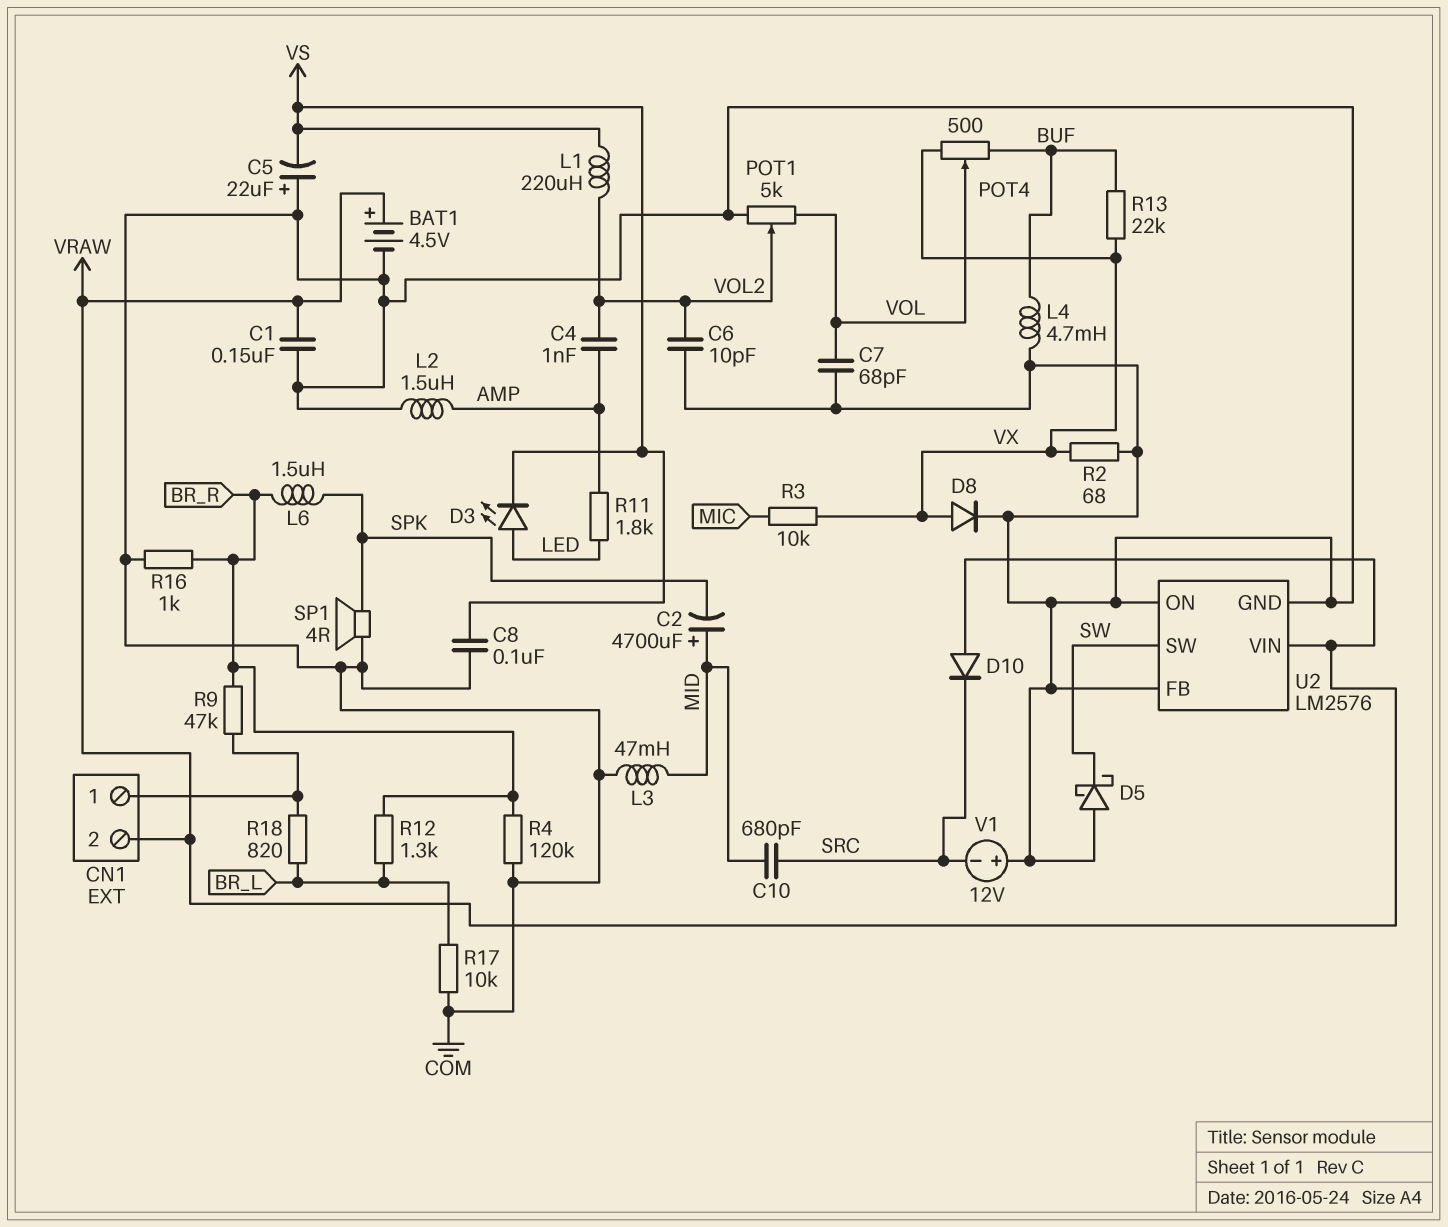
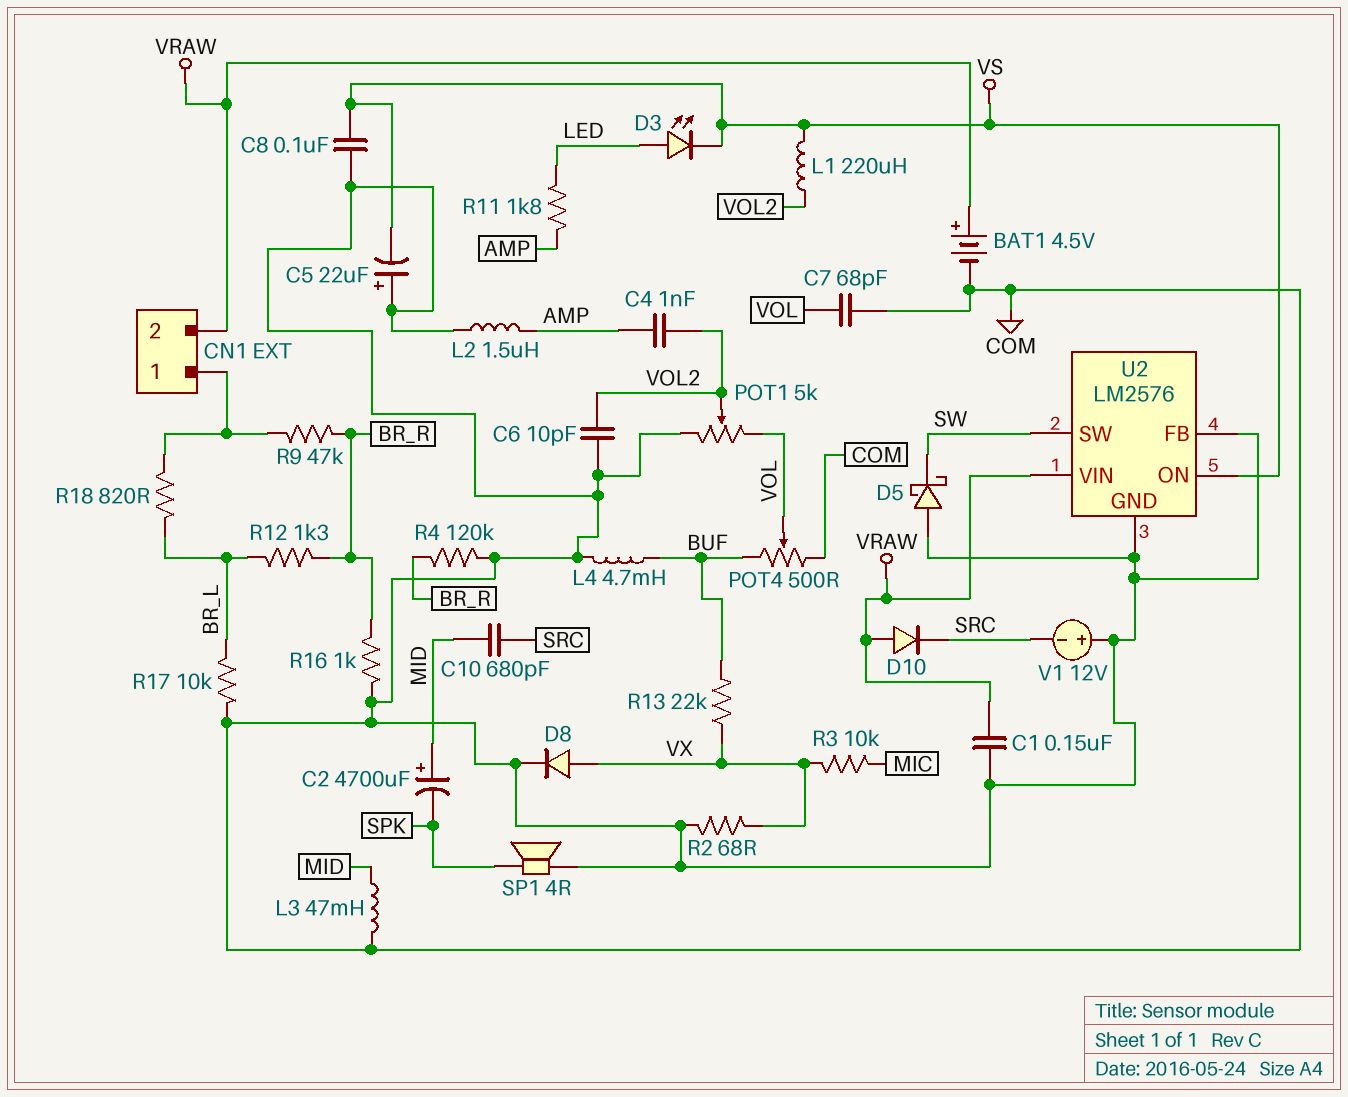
L6: 1.5uH (BR_R, SPK) -> none
POT4: 500 (BUF, VX, wiper VOL) -> 500 (BUF, COM, wiper VOL)
U2 pin ON: COM -> VS

